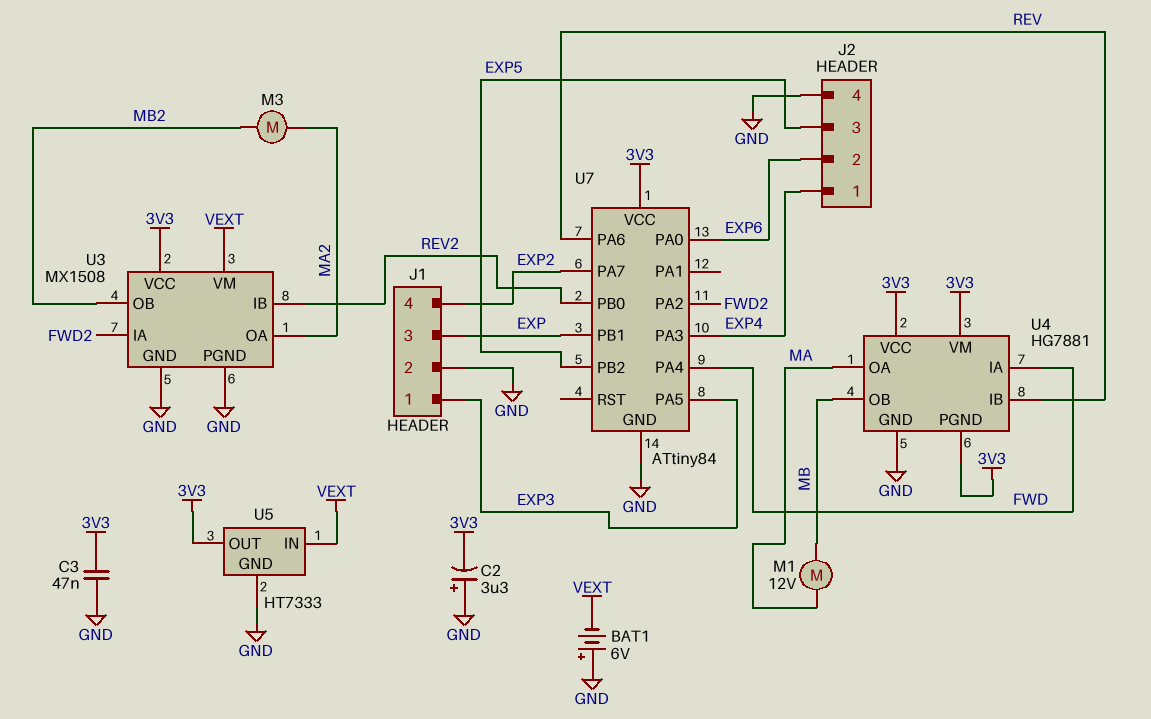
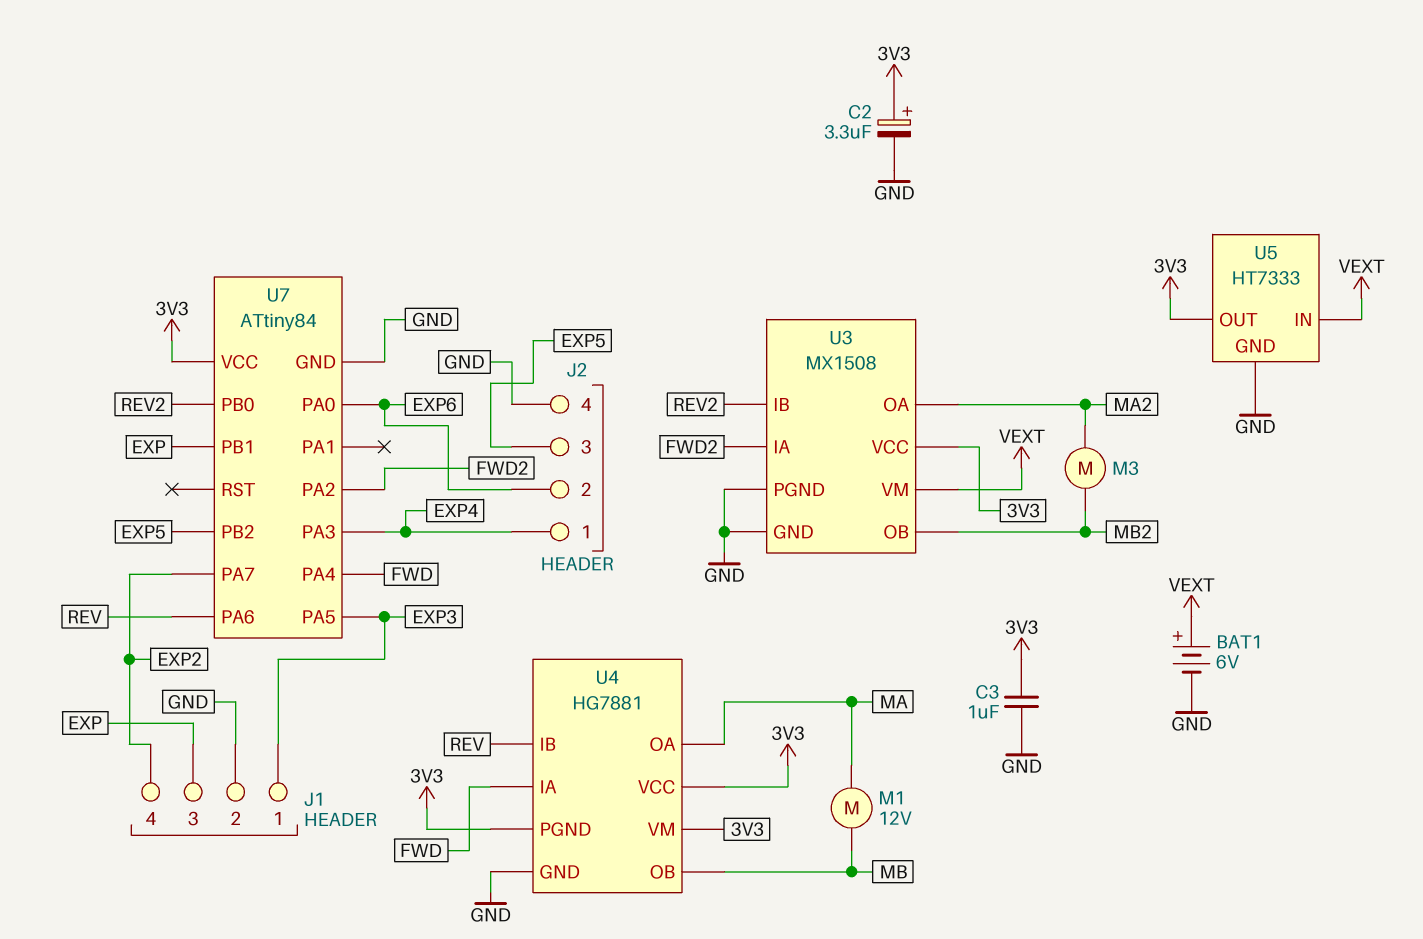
BAT1: 6V (plus GND, minus VEXT) -> 6V (plus VEXT, minus GND)
C2: 3.3uF (plus GND, minus 3V3) -> 3.3uF (plus 3V3, minus GND)
C3: 47nF (3V3, GND) -> 1uF (3V3, GND)

